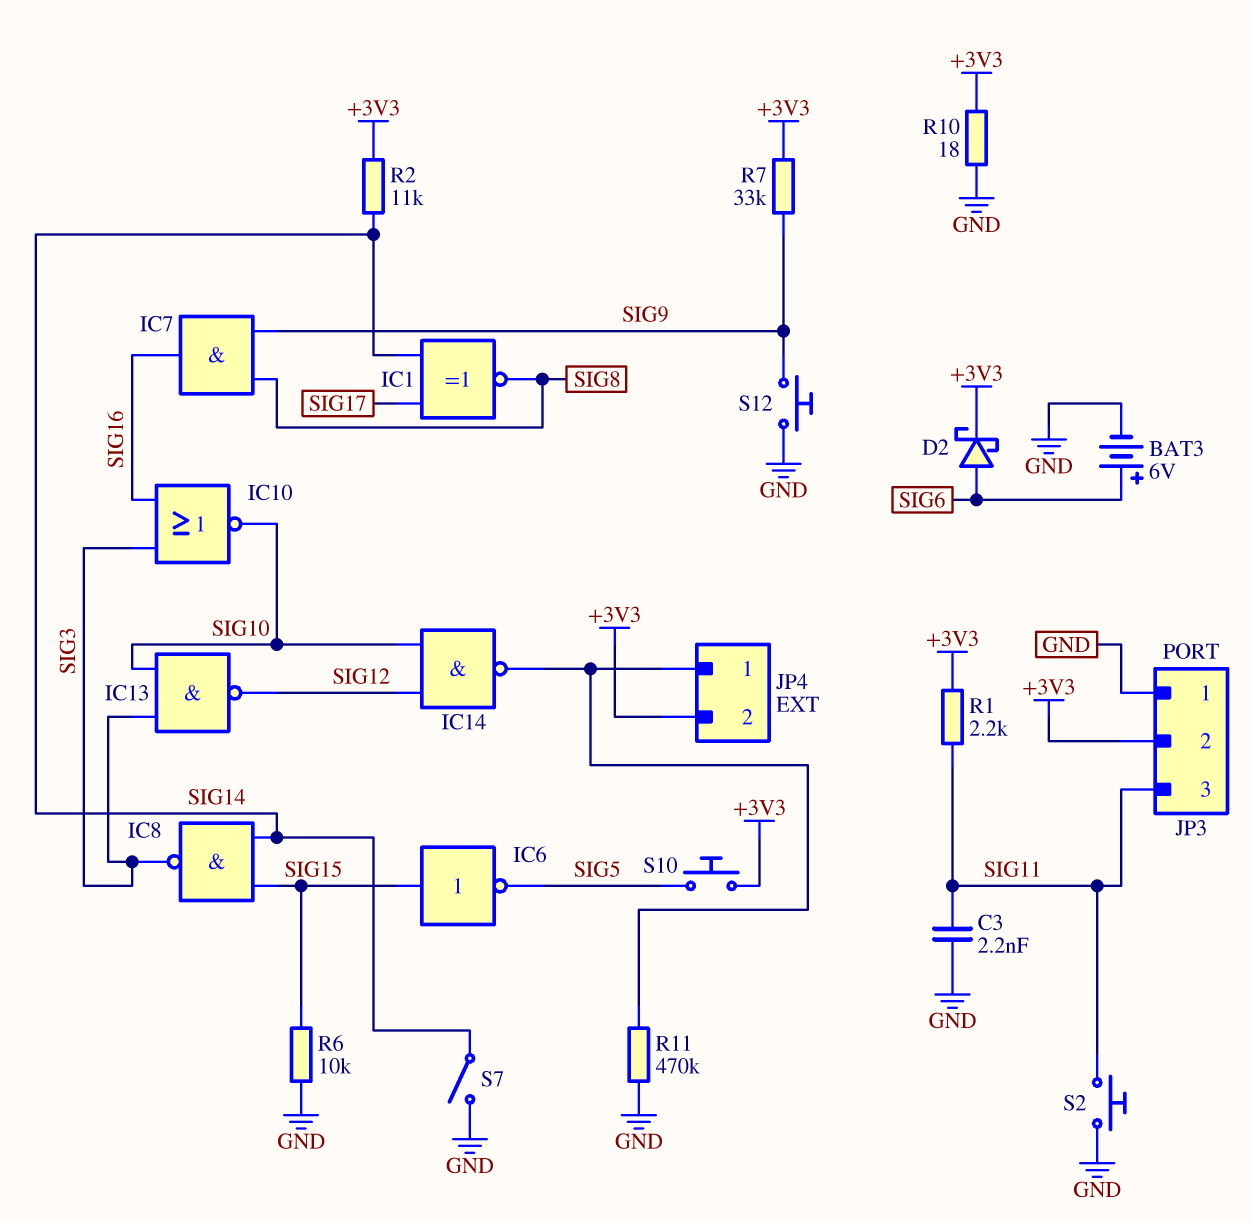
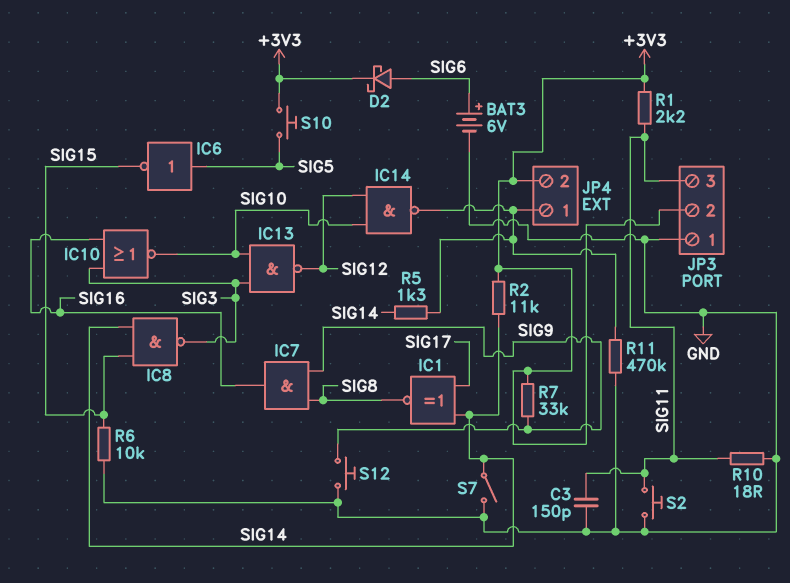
C3: 2.2nF (GND, SIG11) -> 150pF (GND, SIG11)
IC6: NOT (in SIG15, out SIG5) -> NOT (in SIG5, out SIG15)
R5: none -> 1.3k (JP4/1, SIG14)
R10: 18 (+3V3, GND) -> 18 (GND, SIG11)

